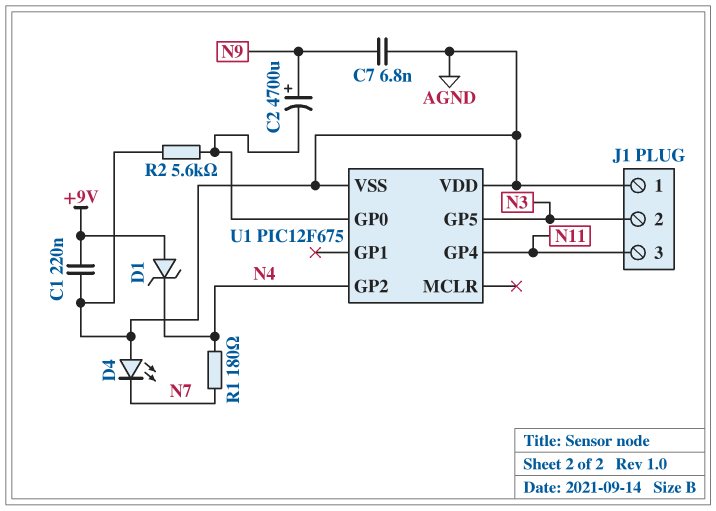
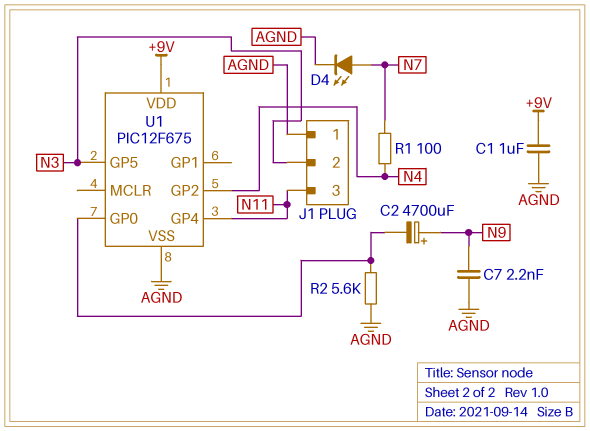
C1: 220nF (+9V, AGND) -> 1uF (+9V, AGND)
C7: 6.8nF (AGND, N9) -> 2.2nF (AGND, N9)
D1: zener (A +9V, K N4) -> none
D4: LED (A AGND, K N7) -> LED (A N7, K AGND)
R1: 180 (N4, N7) -> 100 (N4, N7)
U1 pin VDD: AGND -> +9V

